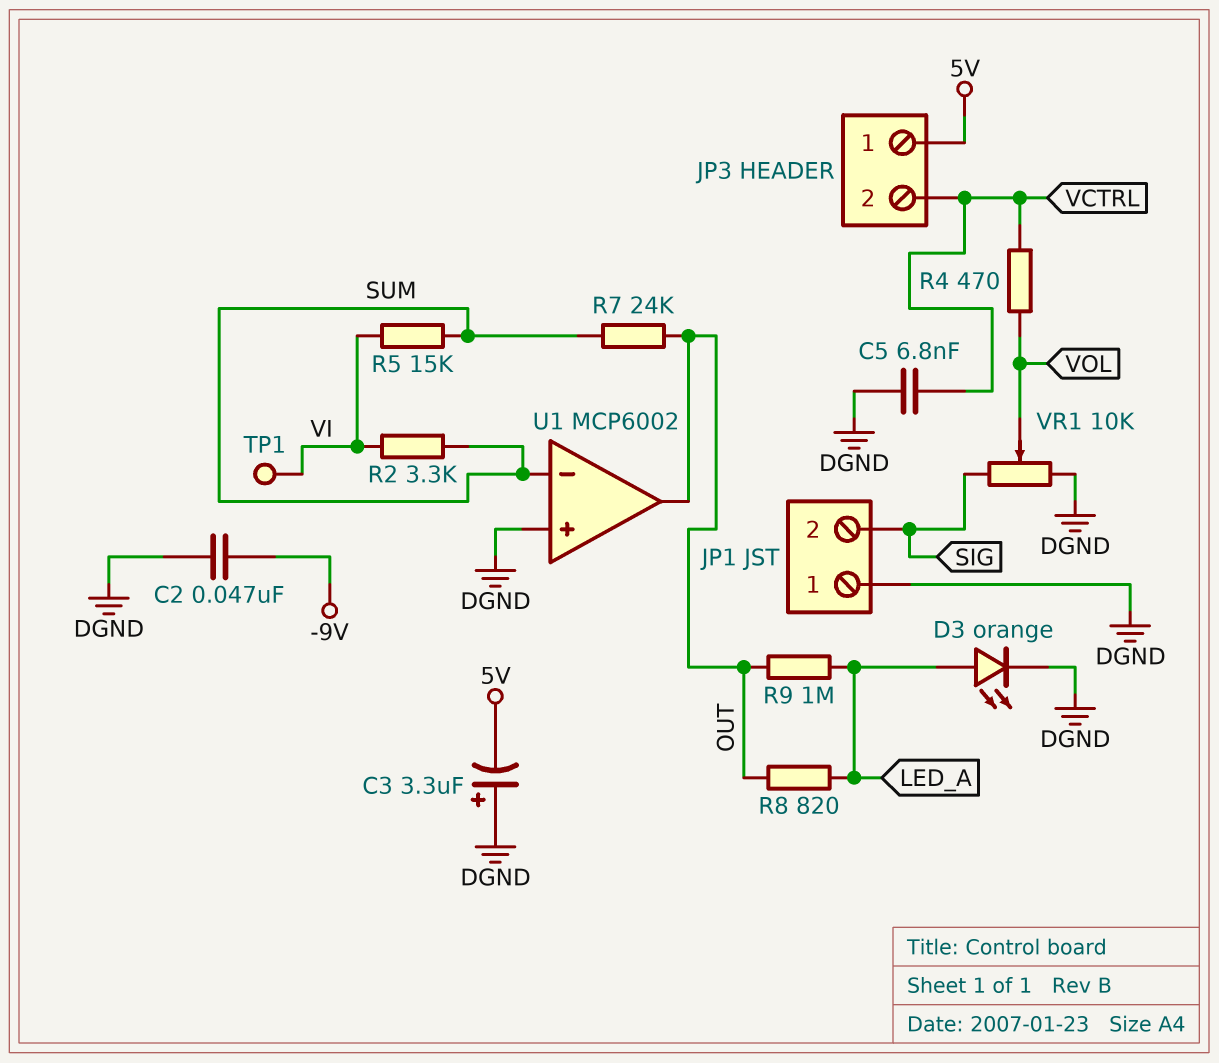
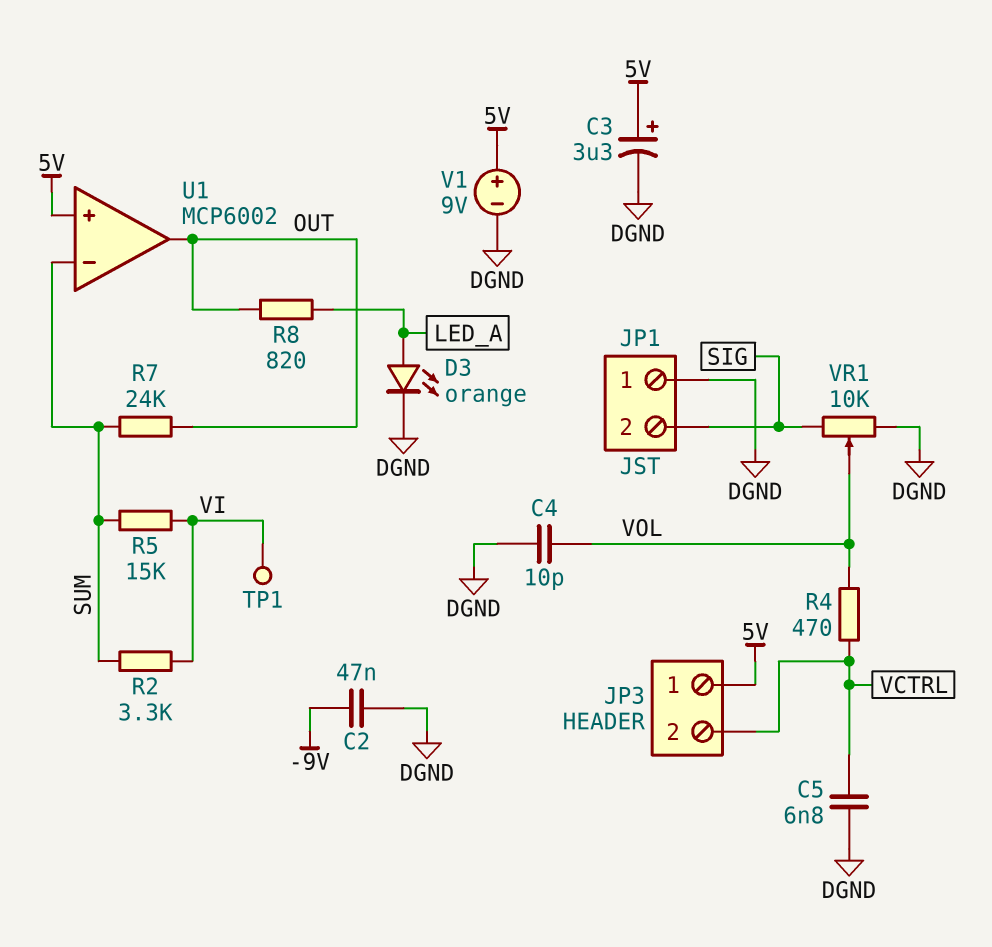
C3: 3.3uF (plus DGND, minus 5V) -> 3.3uF (plus 5V, minus DGND)
C4: none -> 10pF (DGND, VOL)
R9: 1M (LED_A, OUT) -> none
U1 pin in+: DGND -> 5V
V1: none -> 9V (plus 5V, minus DGND)

